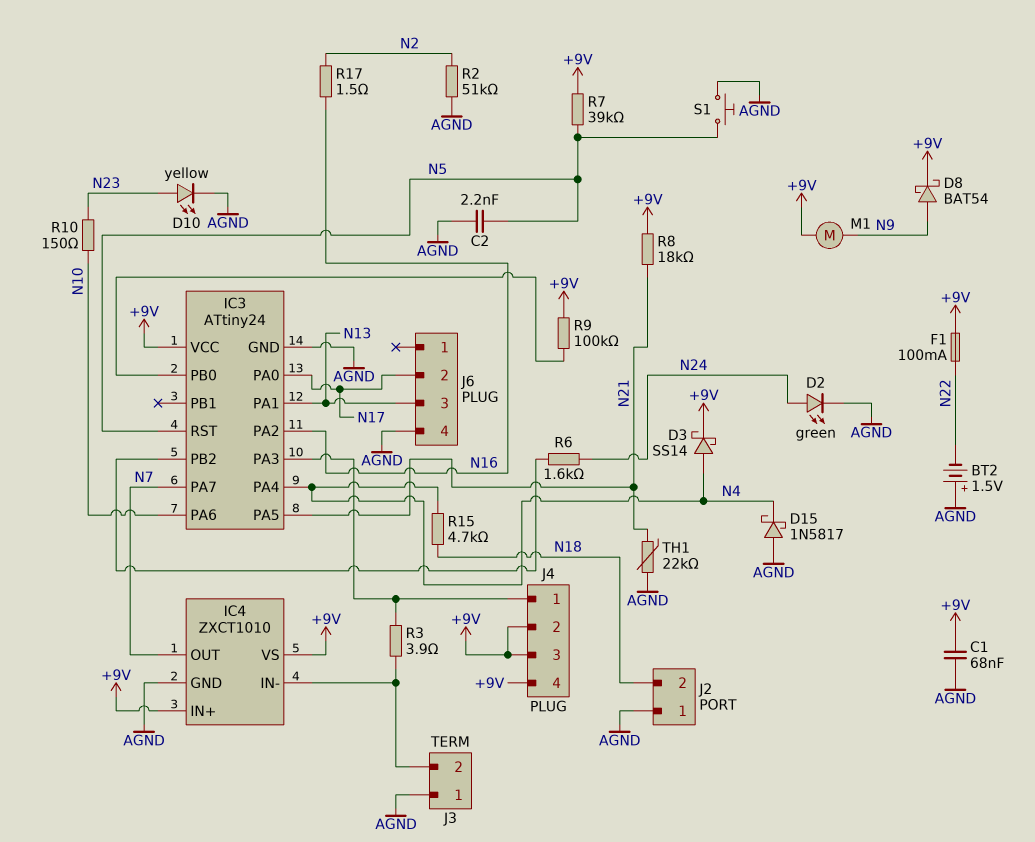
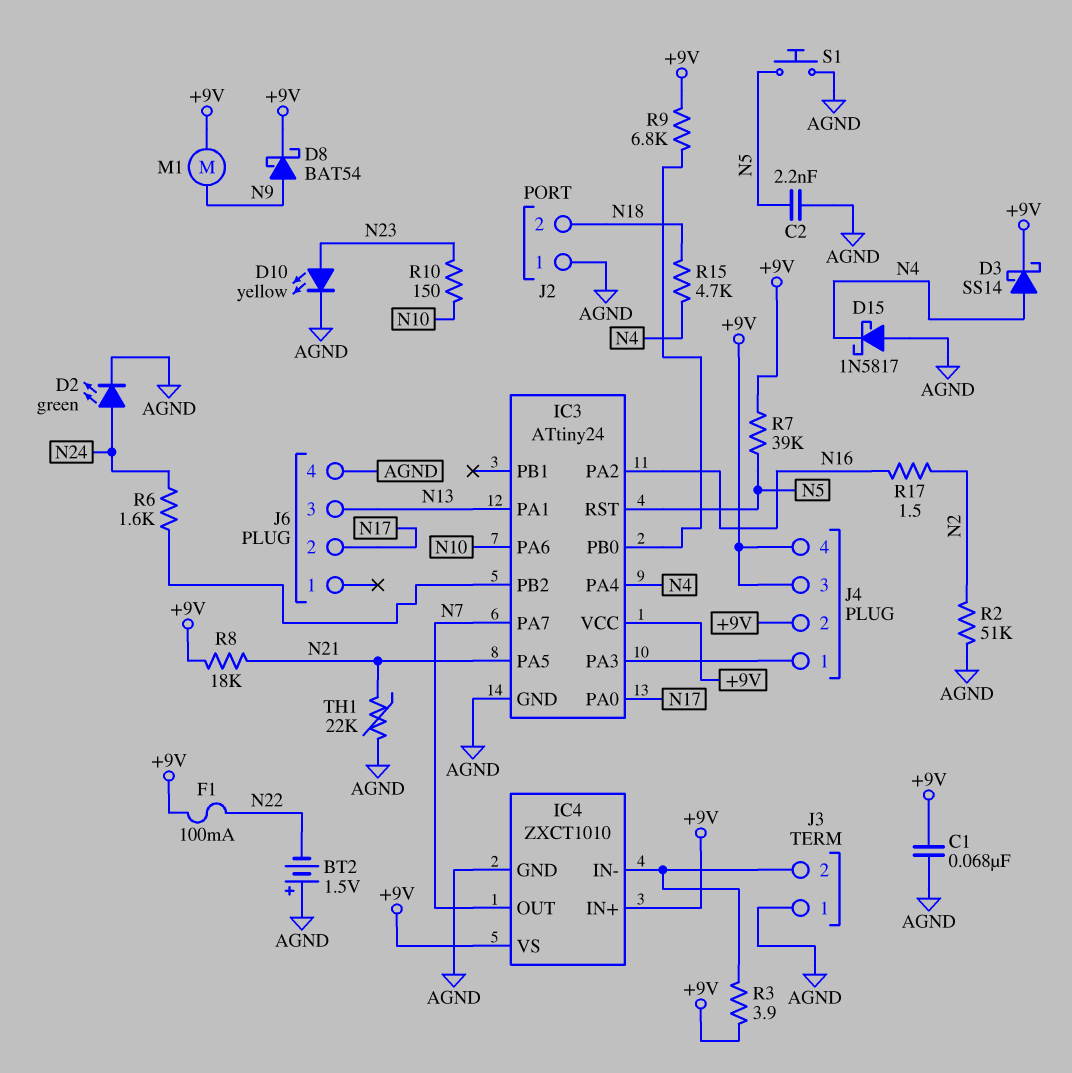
R3: 3.9 (IC3/PA3, IC4/IN-) -> 3.9 (+9V, IC4/IN-)
R9: 100k (+9V, IC3/PB0) -> 6.8k (+9V, IC3/PB0)

